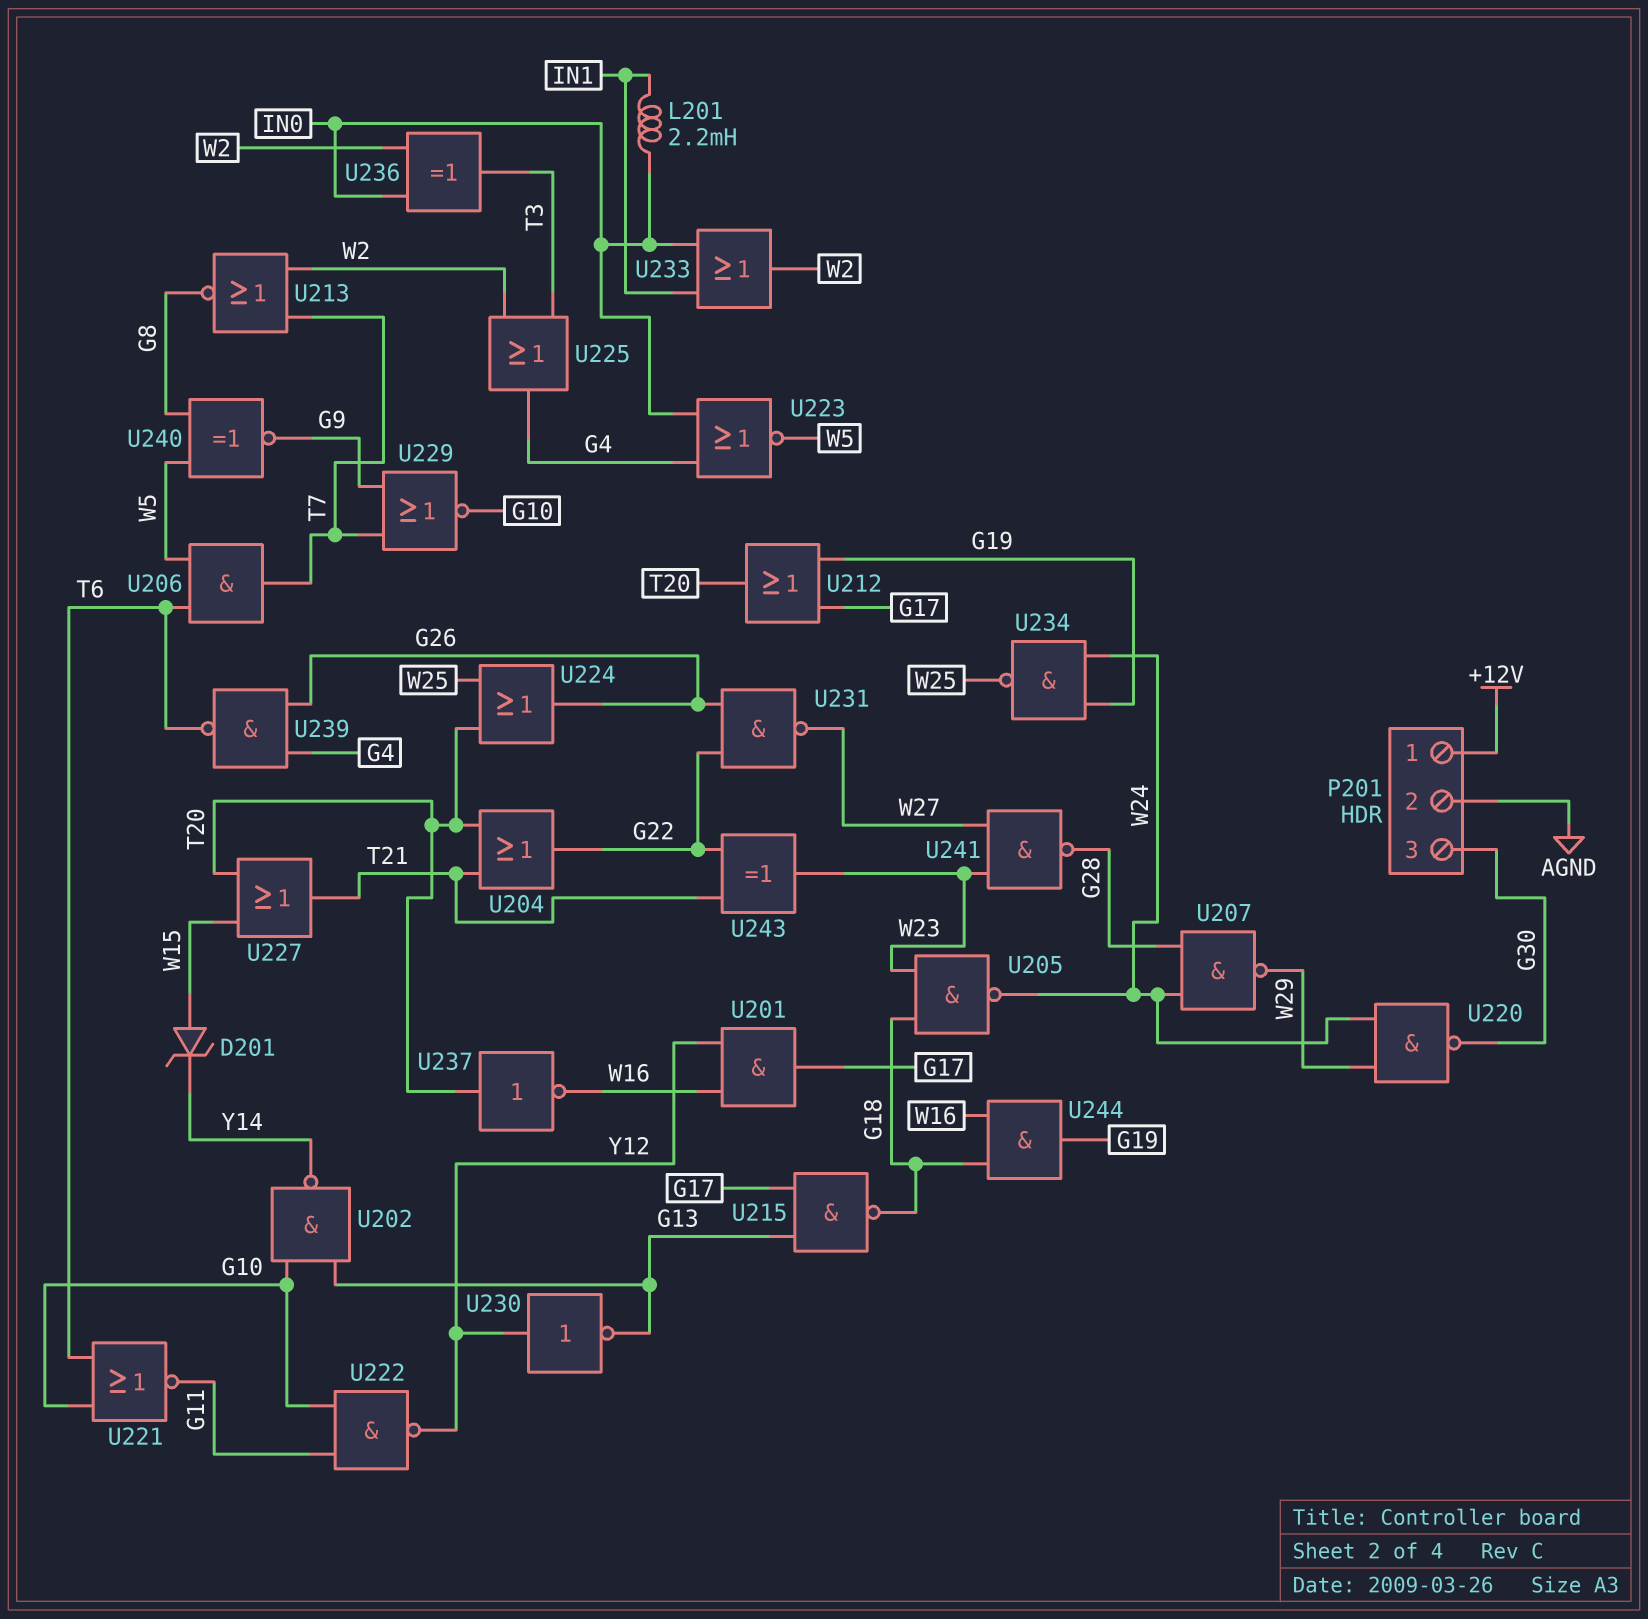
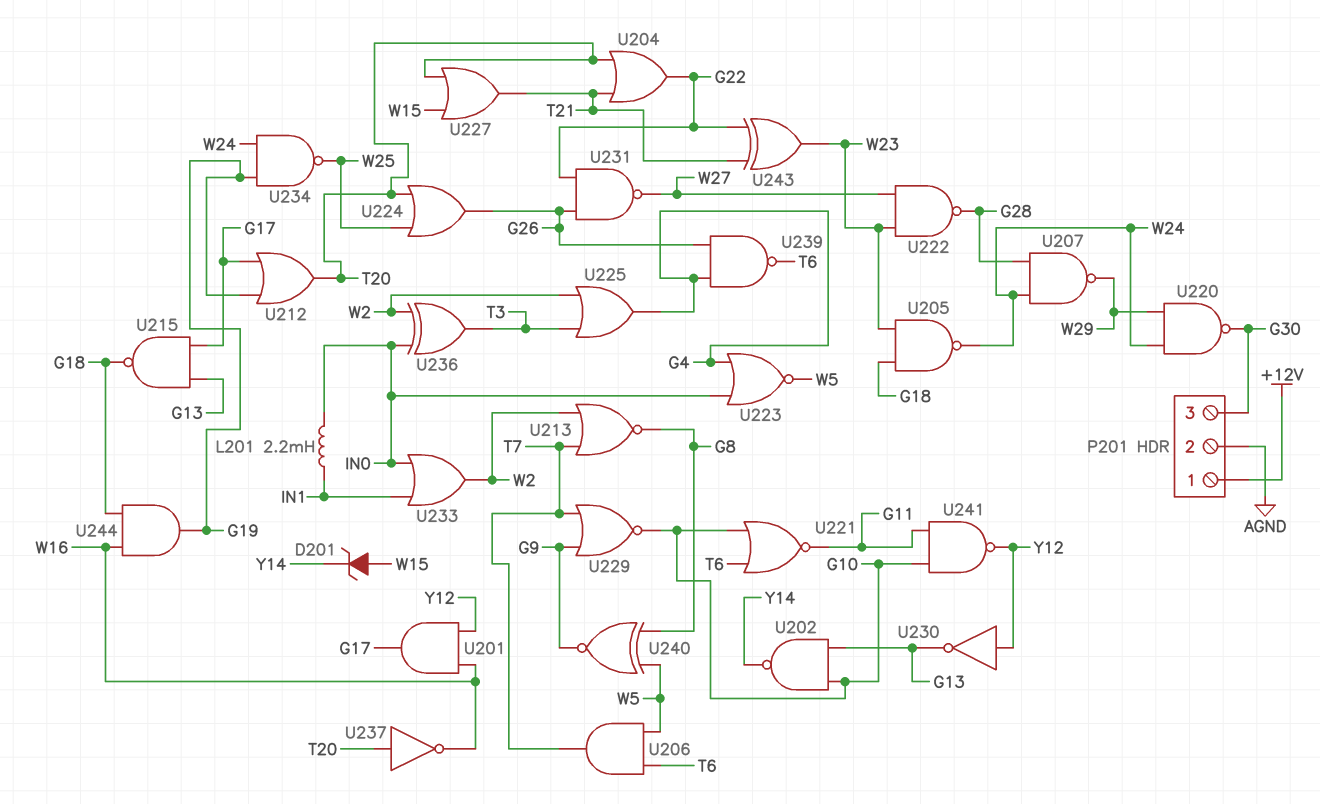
U222: NAND (in G10, in G11, out Y12) -> NAND (in W23, in W27, out G28)
U241: NAND (in W23, in W27, out G28) -> NAND (in G10, in G11, out Y12)

